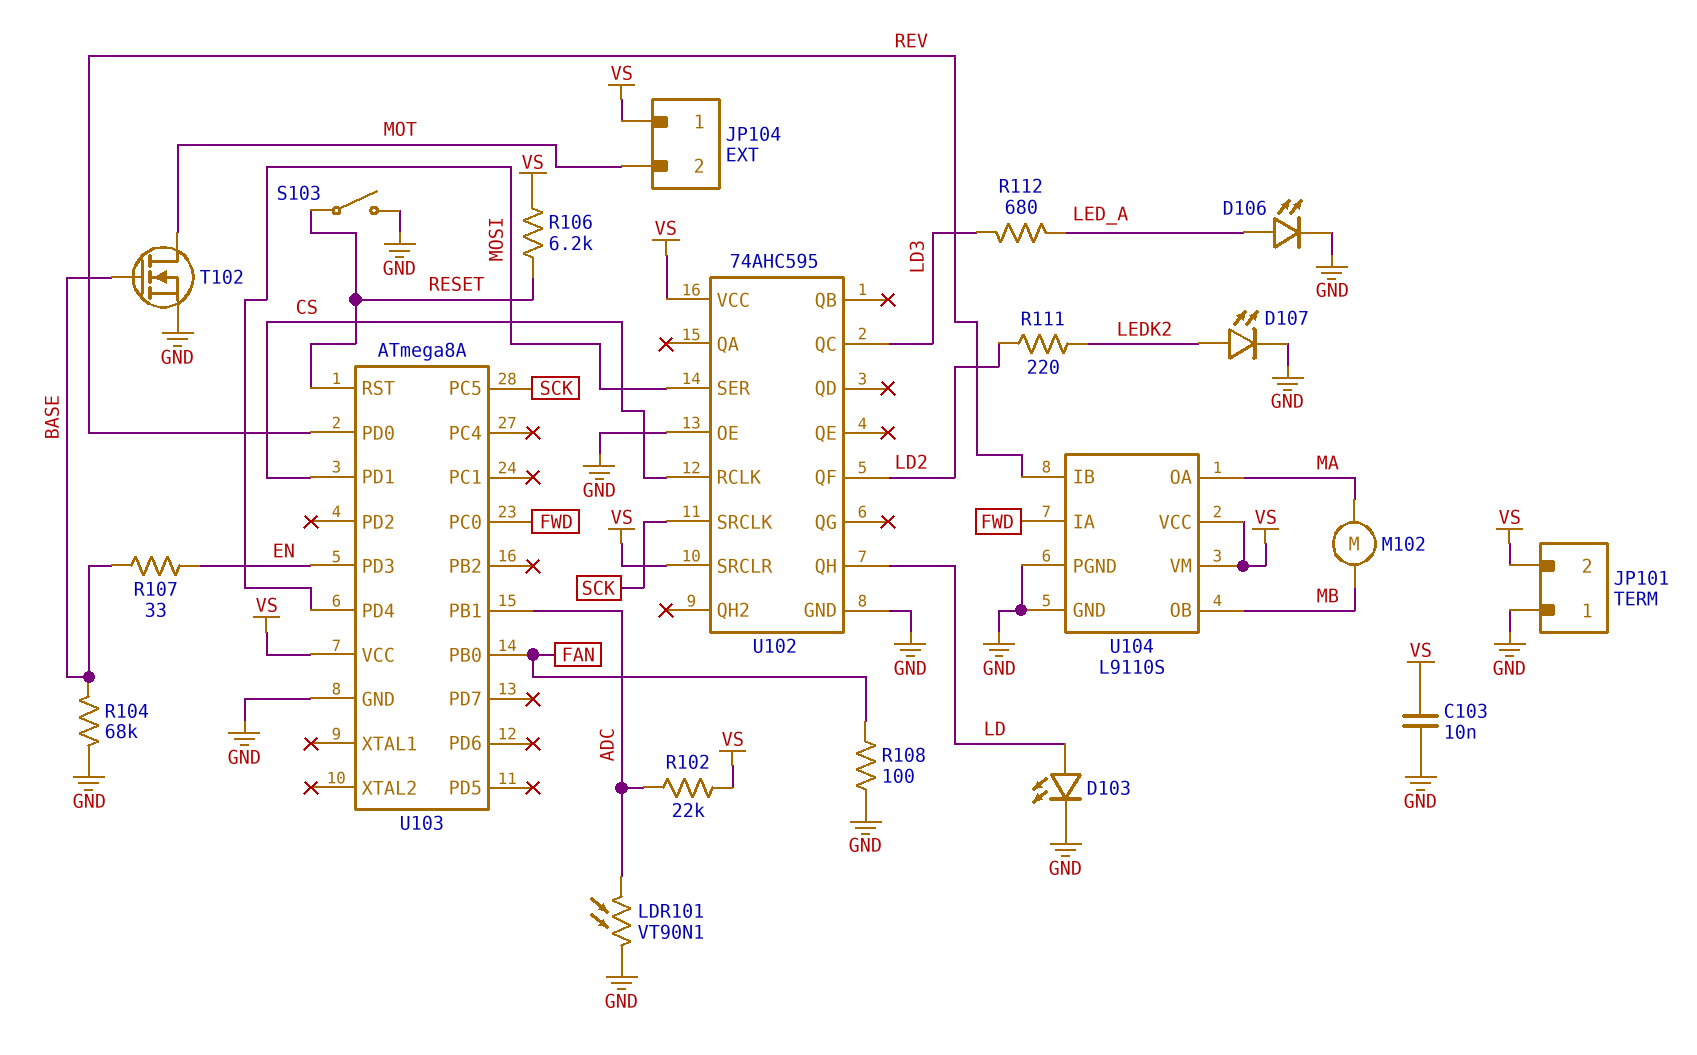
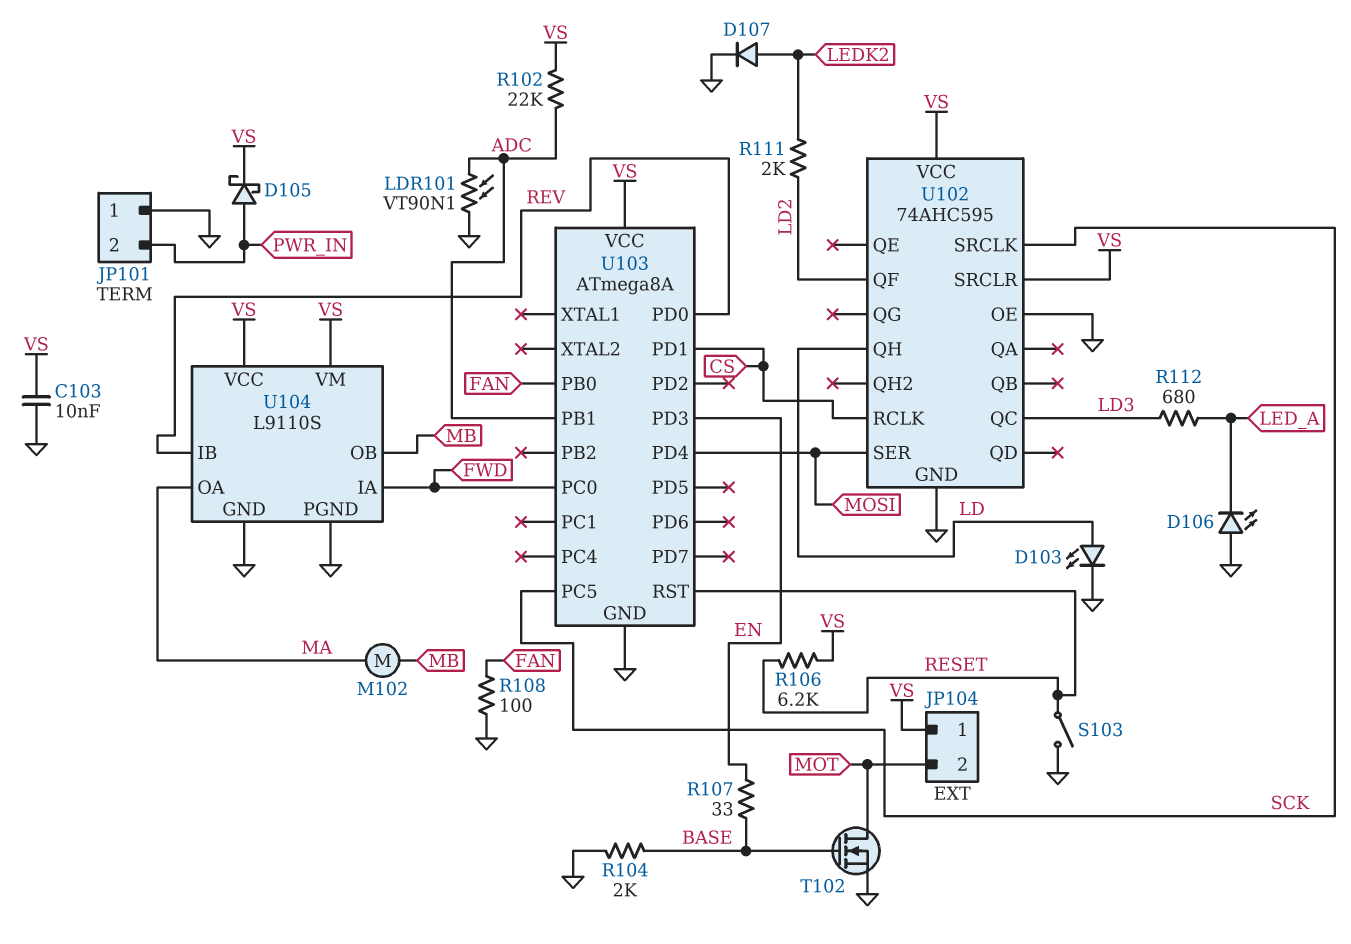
D105: none -> schottky (A PWR_IN, K VS)
D106: LED (A LED_A, K GND) -> LED (A GND, K LED_A)
D107: LED (A LEDK2, K GND) -> diode (A LEDK2, K GND)
JP101 pin 2: VS -> PWR_IN
R104: 68k (BASE, GND) -> 2k (BASE, GND)
R111: 220 (LD2, LEDK2) -> 2k (LD2, LEDK2)

